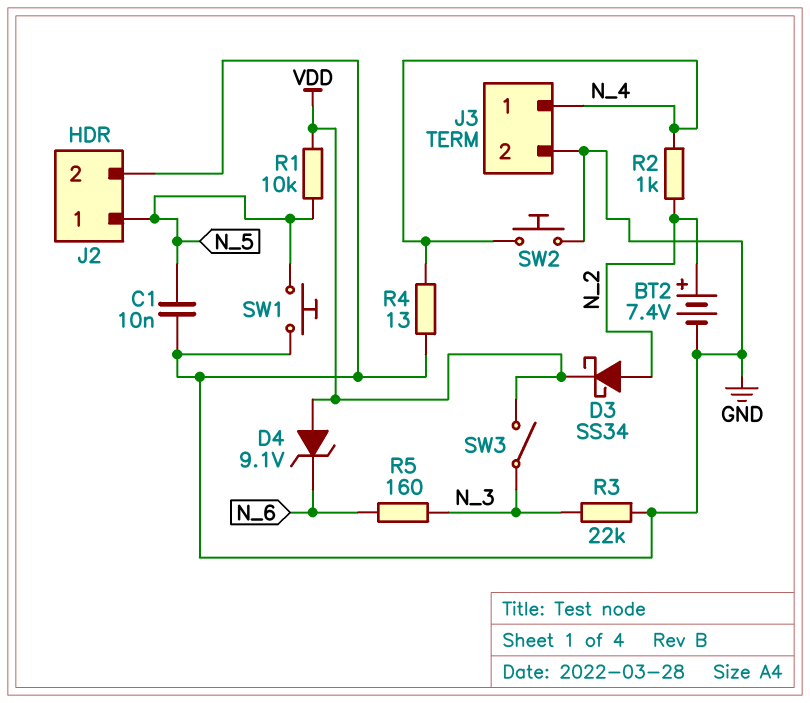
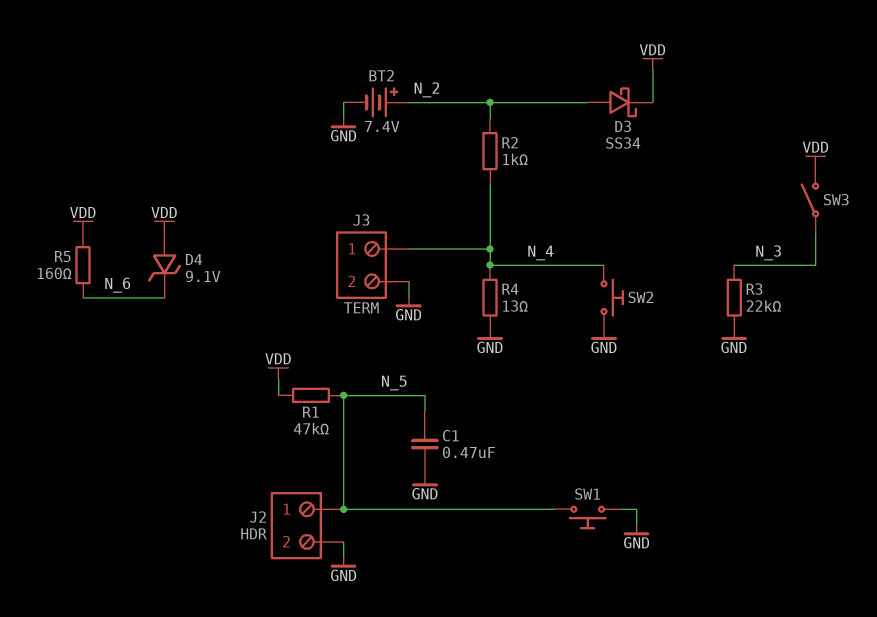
C1: 10nF (GND, N_5) -> 470nF (GND, N_5)
R1: 10k (N_5, VDD) -> 47k (N_5, VDD)
R5: 160 (N_3, N_6) -> 160 (N_6, VDD)

